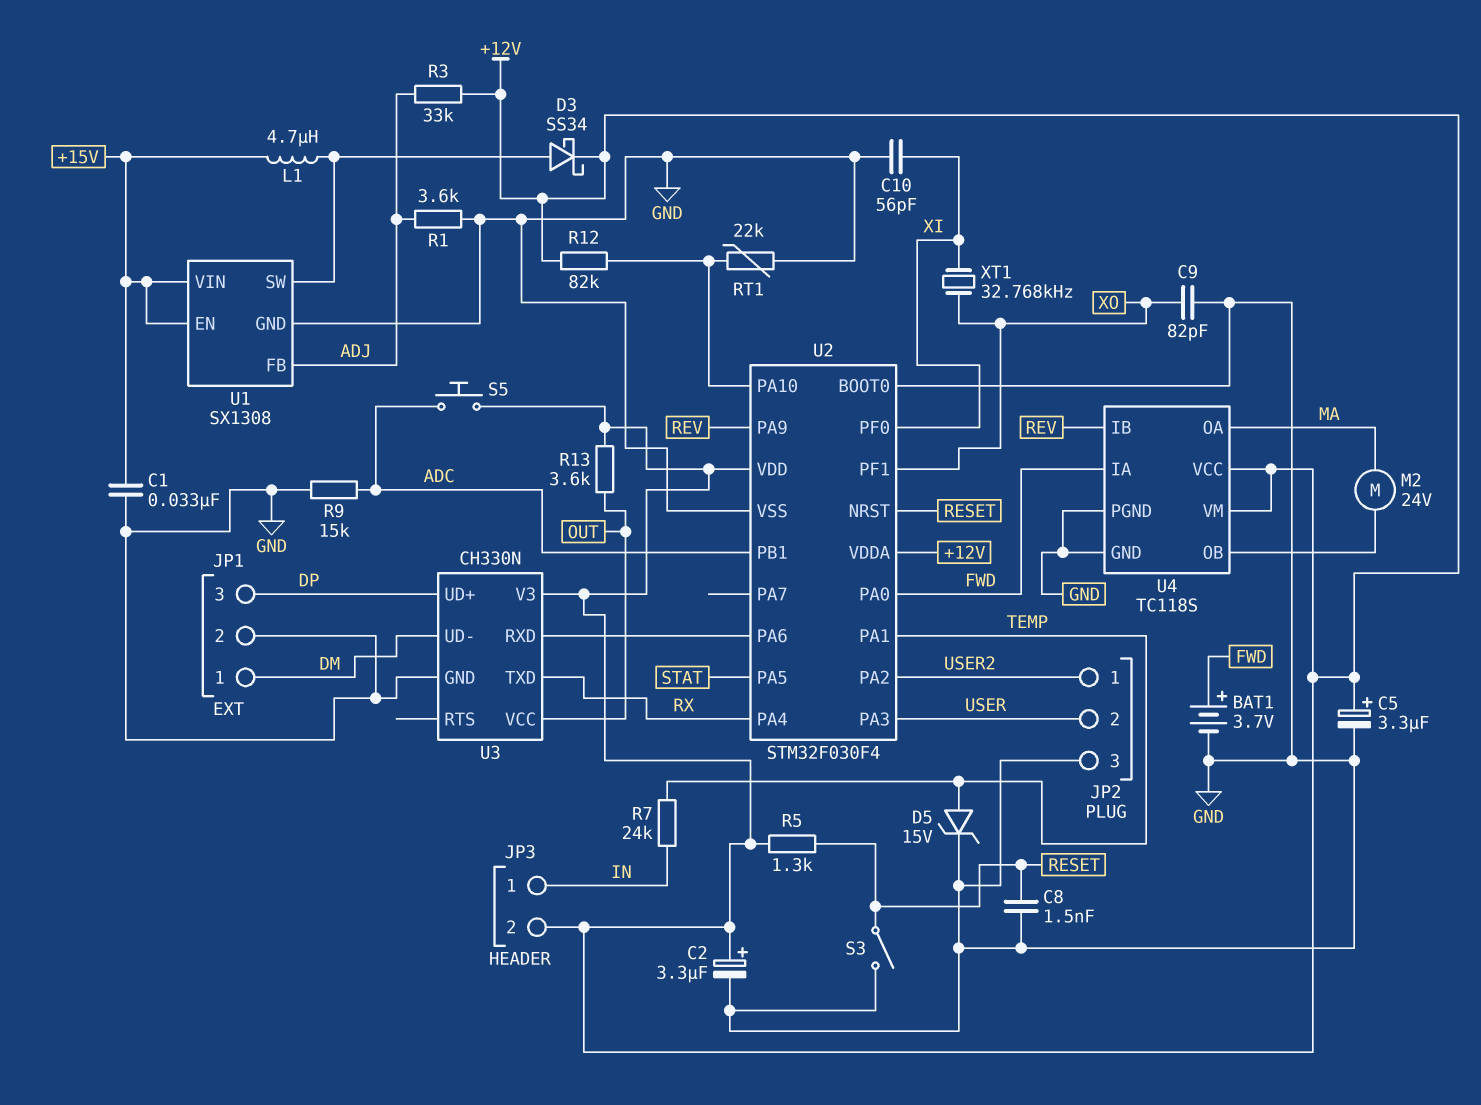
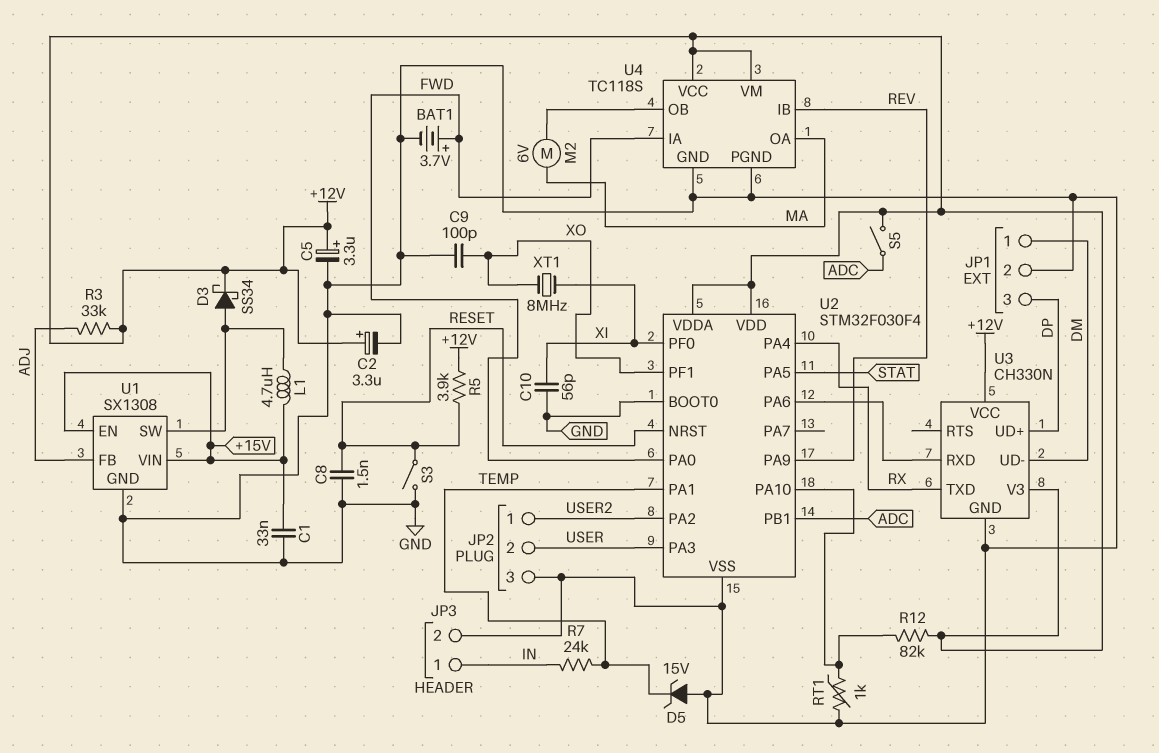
C9: 82pF (GND, XO) -> 100pF (GND, XO)
D5: zener 15V (A TEMP, K GND) -> zener 15V (A GND, K TEMP)
JP3 pin 2: +12V -> GND
M2: motor 24V (MA, U4/OB) -> motor 6V (MA, U4/OB)
R1: 3.6k (ADJ, GND) -> none
R5: 1.3k (+12V, RESET) -> 3.9k (+12V, RESET)
R9: 15k (ADC, GND) -> none
R13: 3.6k (+12V, OUT) -> none
RT1: 22k (GND, U2/PA10) -> 1k (GND, U2/PA10)
S5: button (+12V, ADC) -> switch (+12V, ADC)
U3 pin VCC: OUT -> +12V
XT1: 32.768kHz (XI, XO) -> 8MHz (XI, XO)

